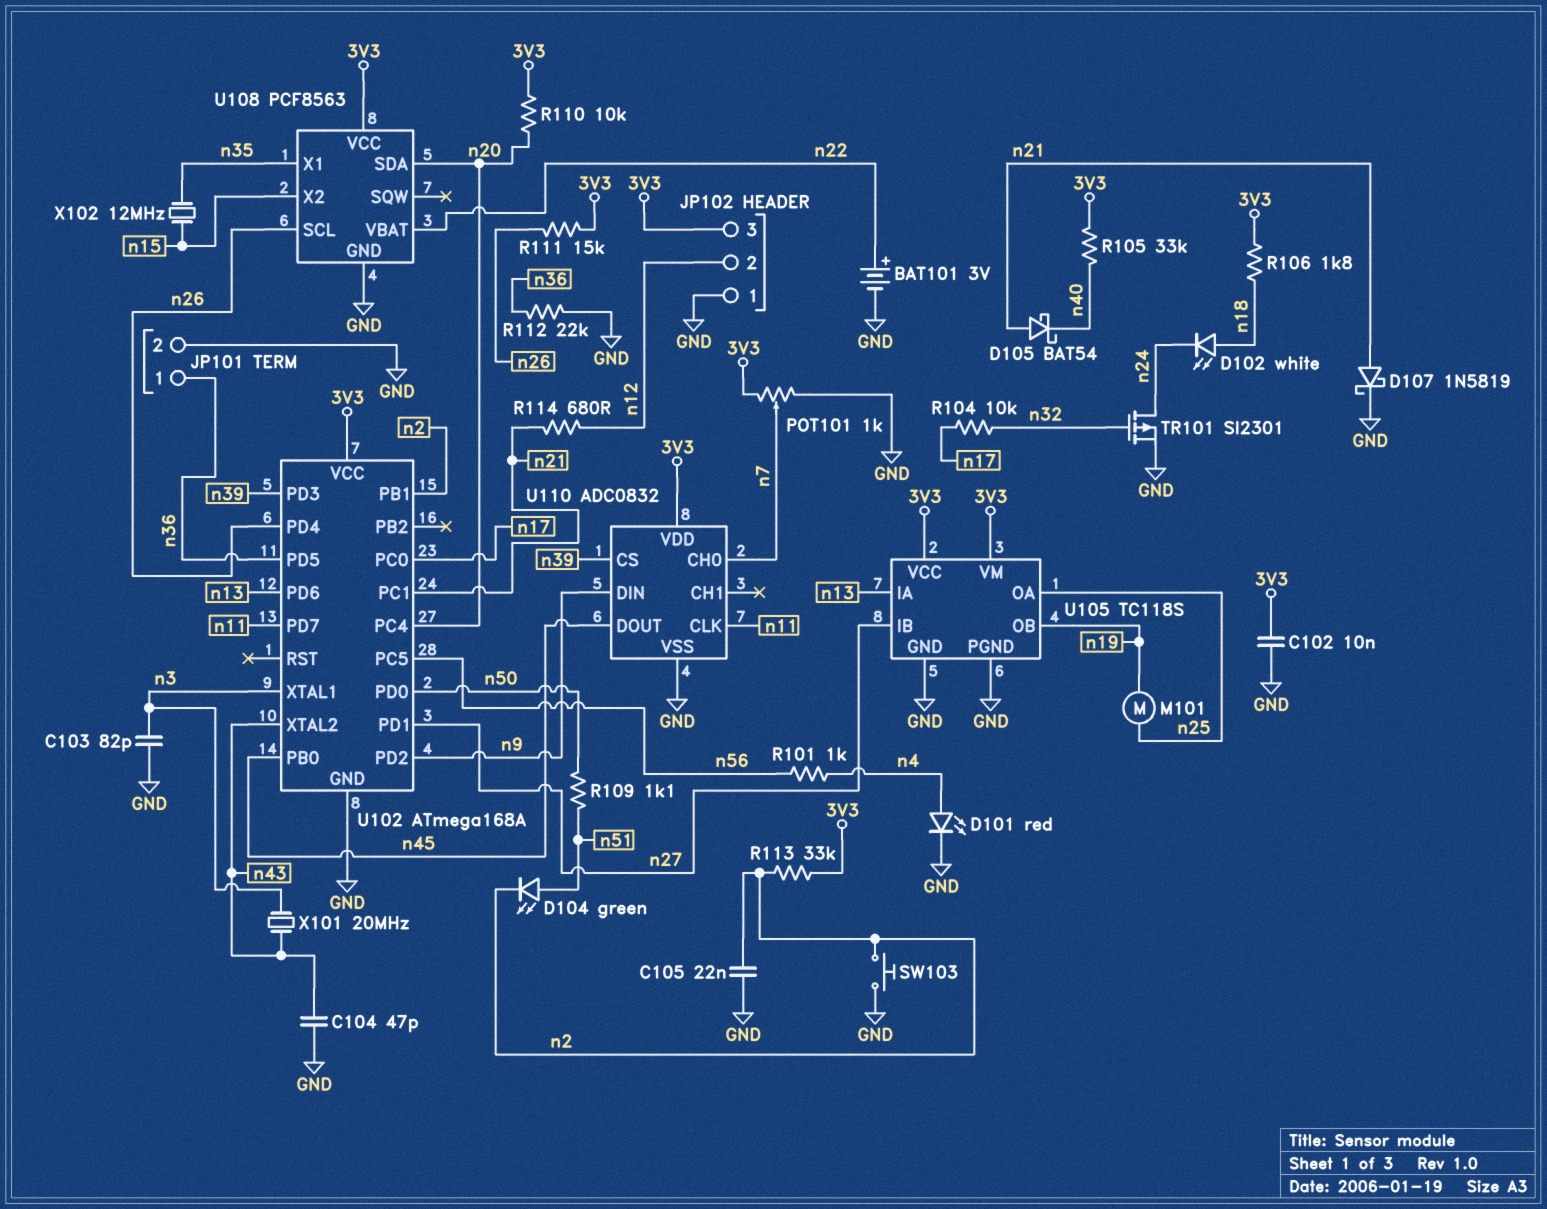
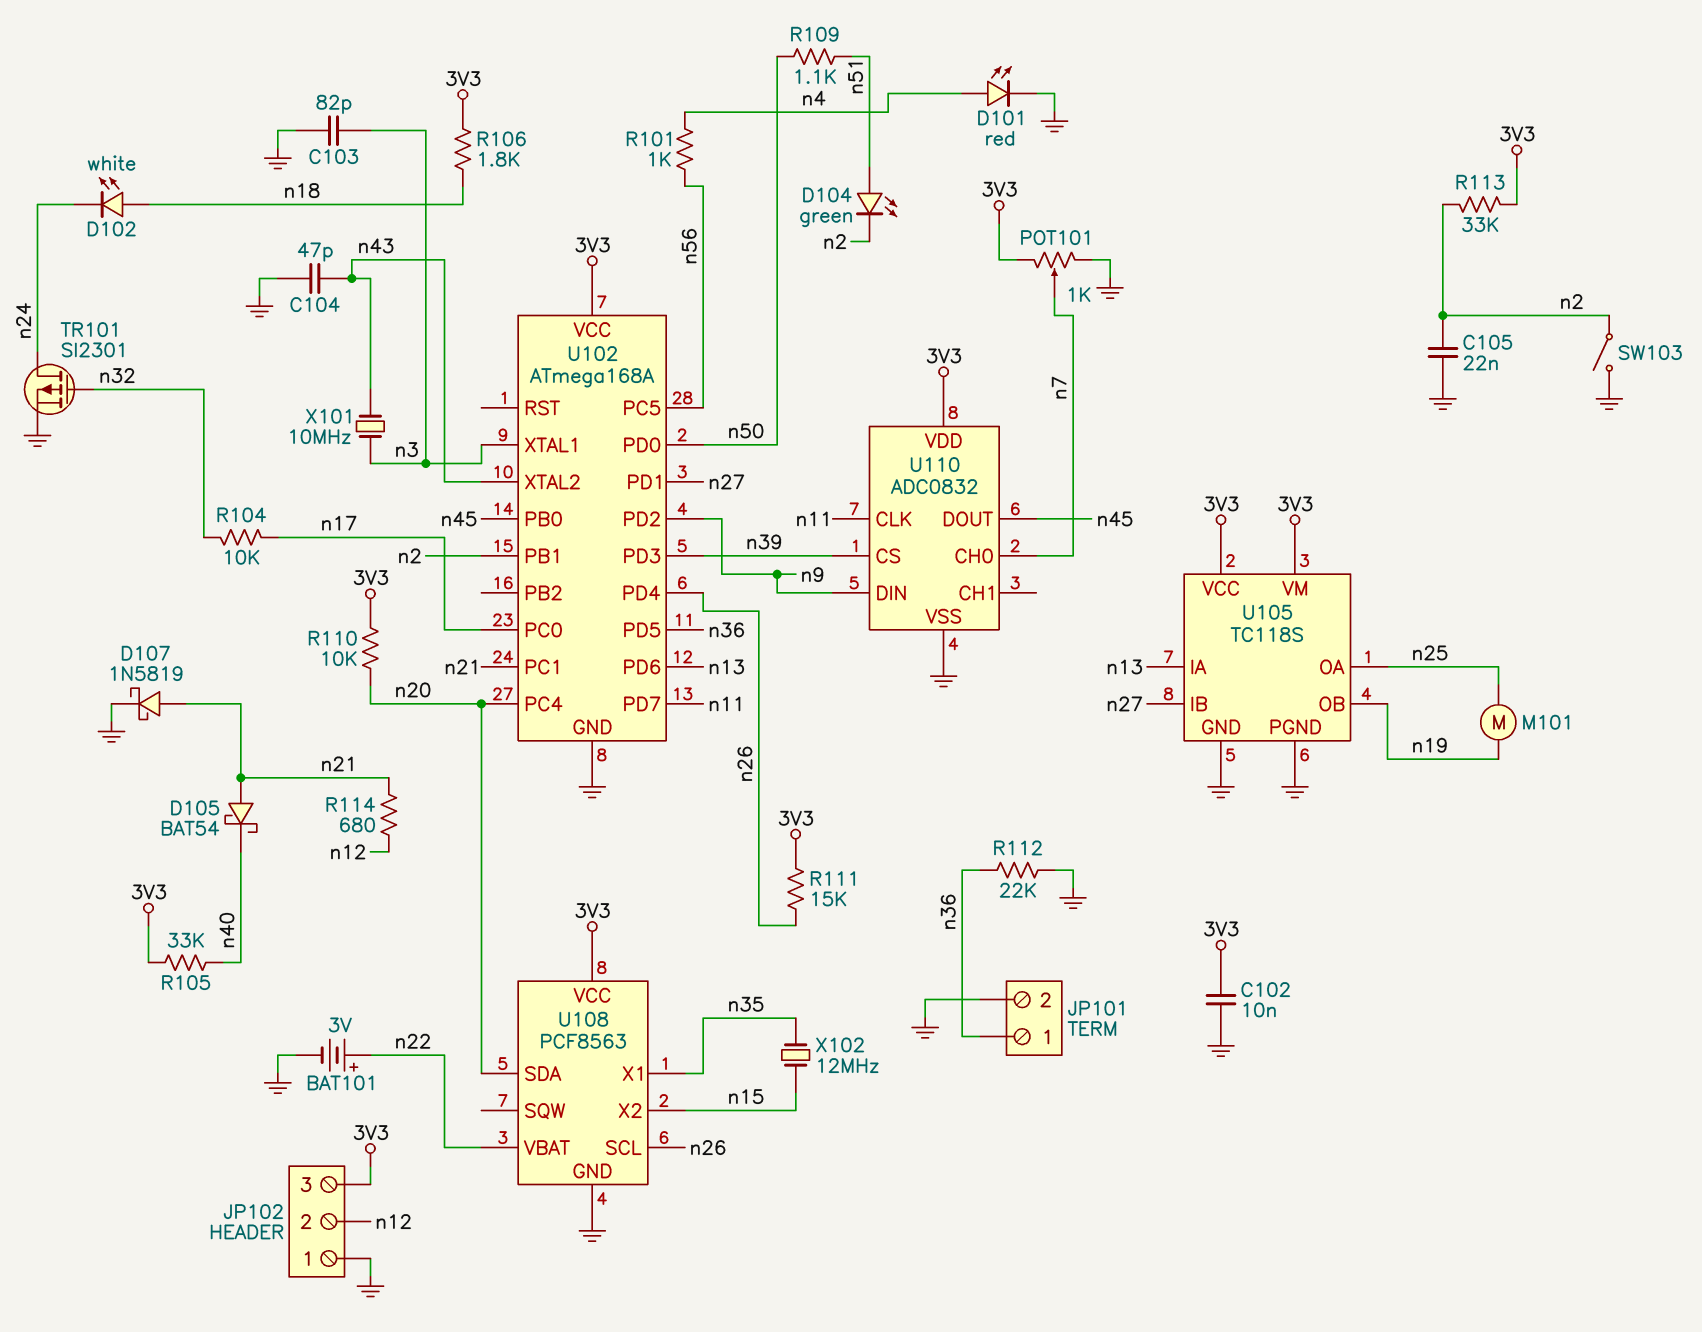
SW103: button (GND, n2) -> switch (GND, n2)
X101: 20MHz (n3, n43) -> 10MHz (n3, n43)

